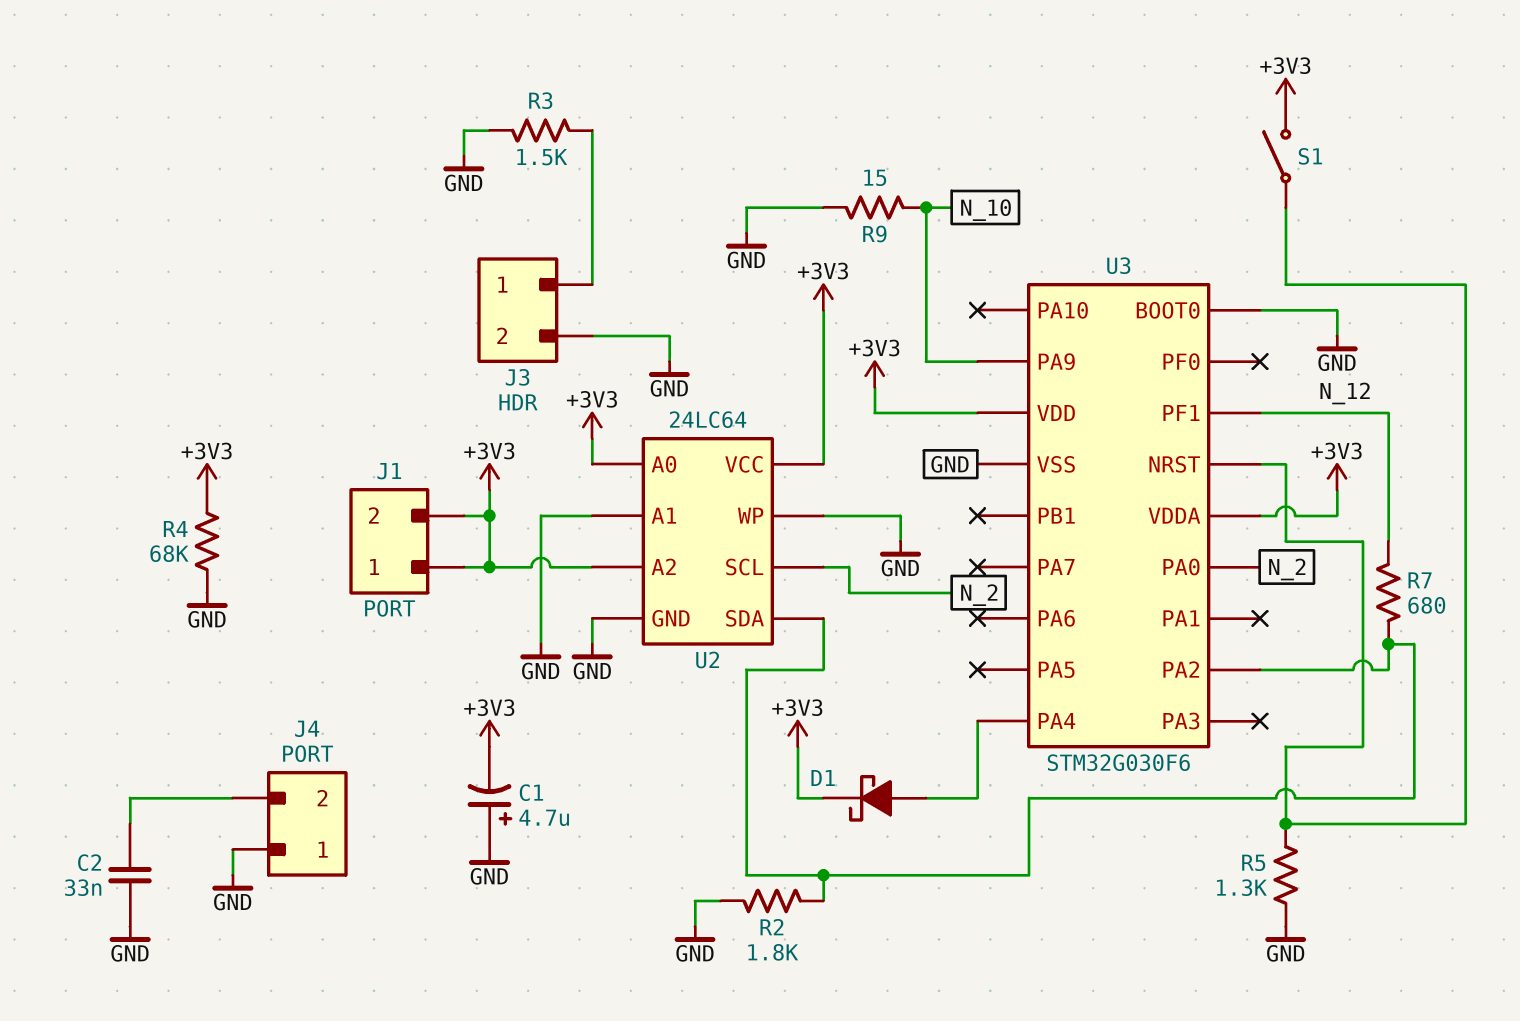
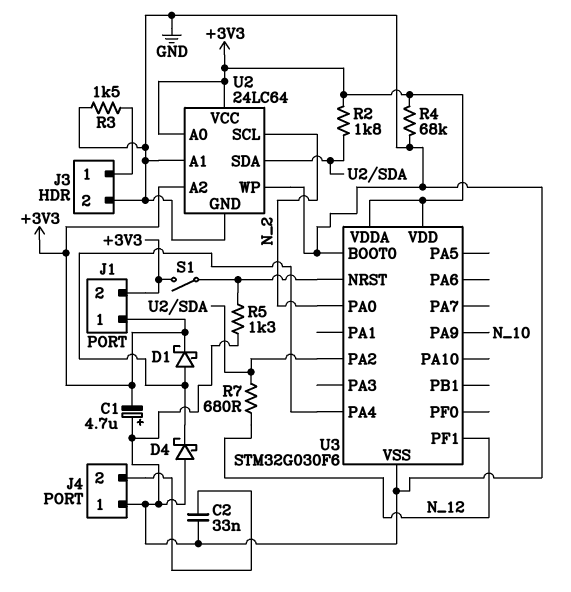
D4: none -> schottky (A GND, K U3/PA4)
R2: 1.8k (GND, U2/SDA) -> 1.8k (+3V3, U2/SDA)
R9: 15 (GND, N_10) -> none

